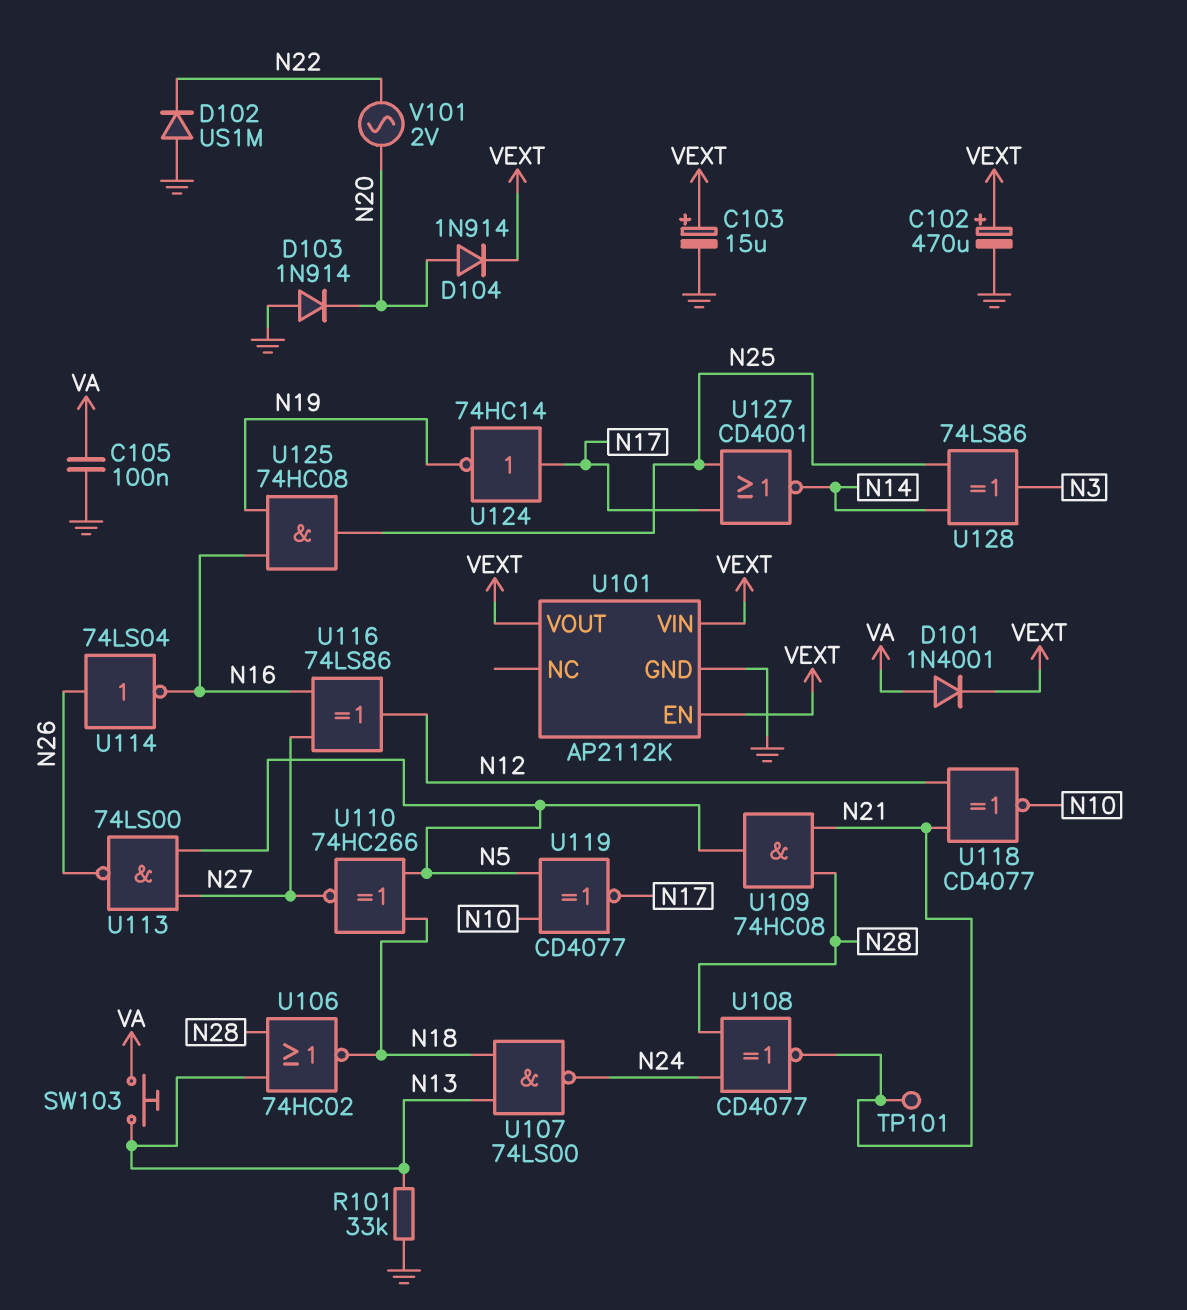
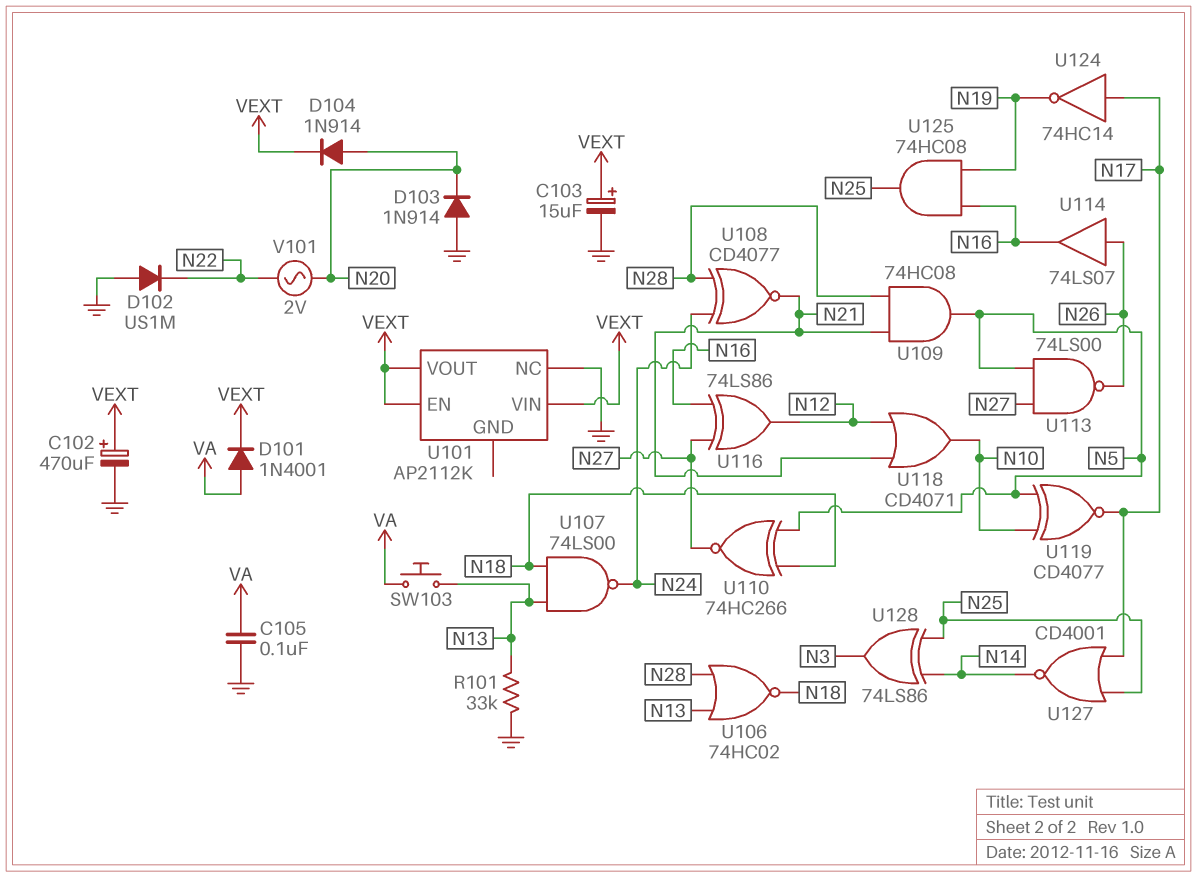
TP101: test point (N21) -> none
U101 pin GND: GND -> none
U101 pin NC: none -> GND
U114: NOT 74LS04 (in N26, out N16) -> buffer 74LS07 (in N26, out N16)
U118: XNOR CD4077 (in N12, in N21, out N10) -> OR CD4071 (in N12, in N21, out N10)

